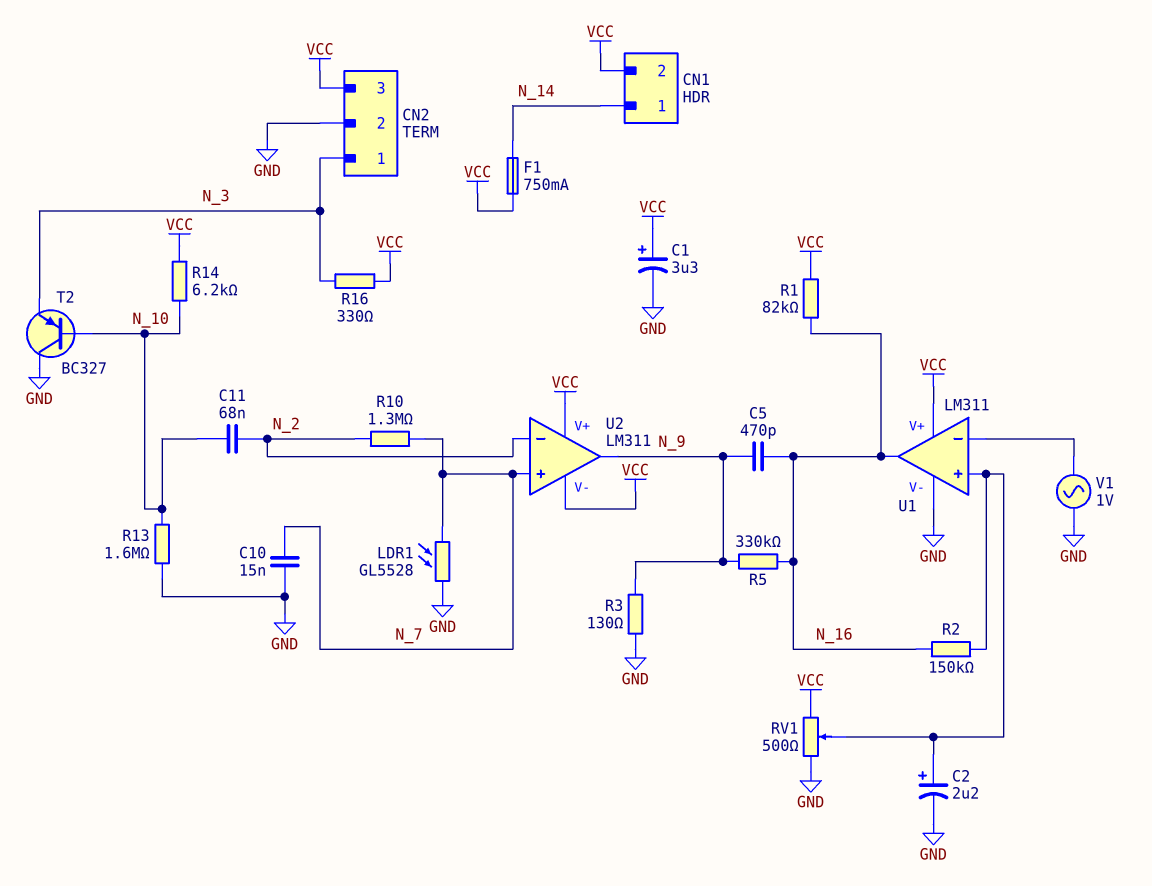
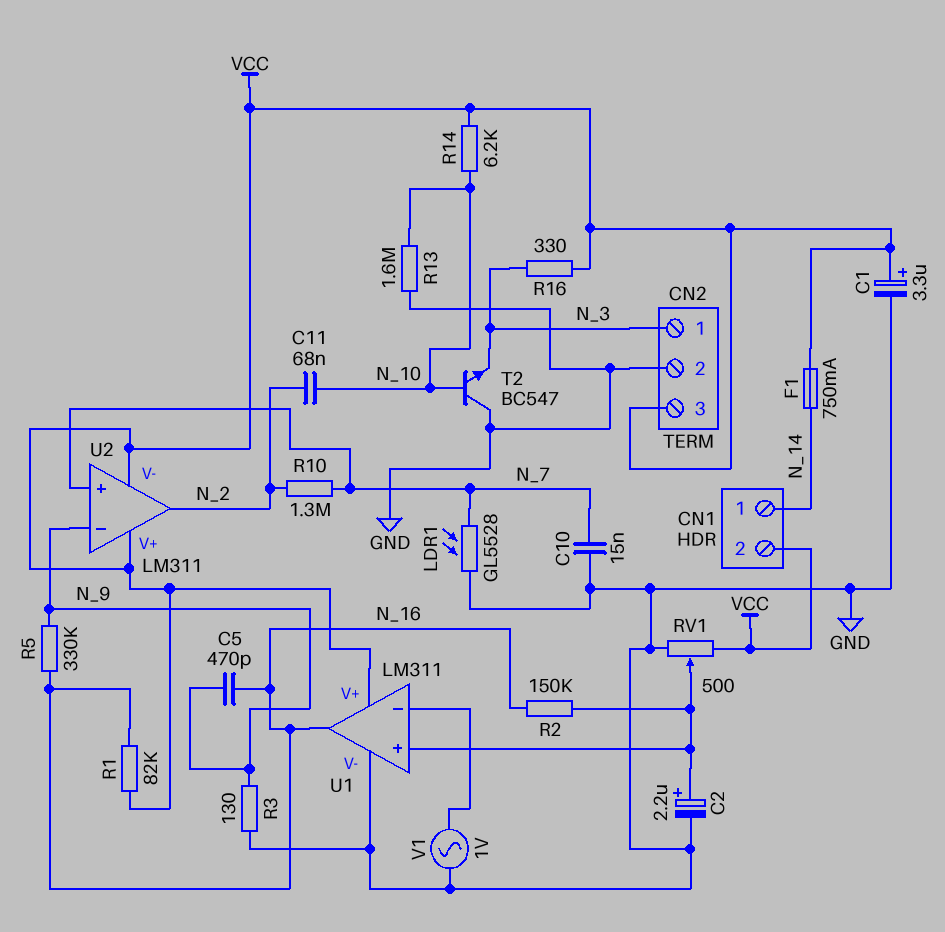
T2: PNP BC327 (B N_10, C GND, E N_3) -> NPN BC547 (B N_10, C GND, E N_3)
U2 pin in-: N_2 -> N_9
U2 pin out: N_9 -> N_2

